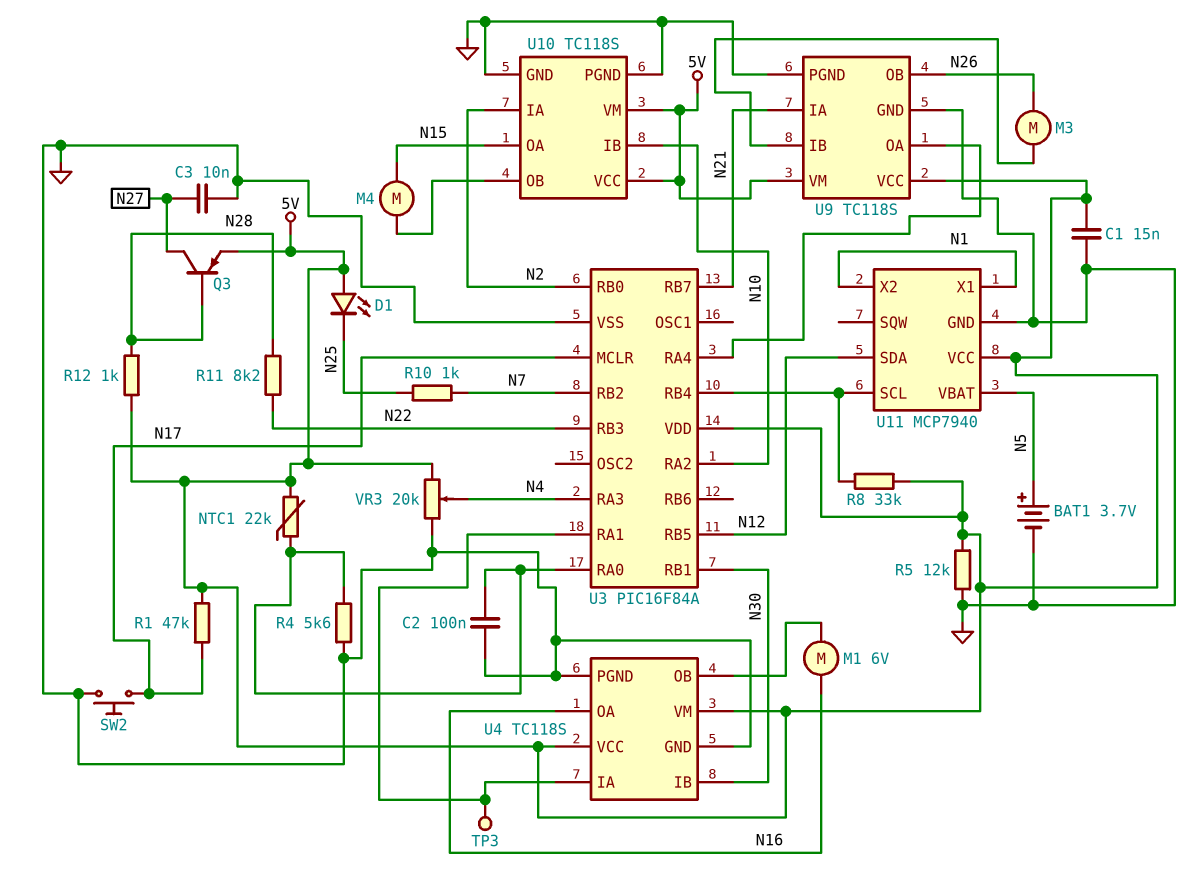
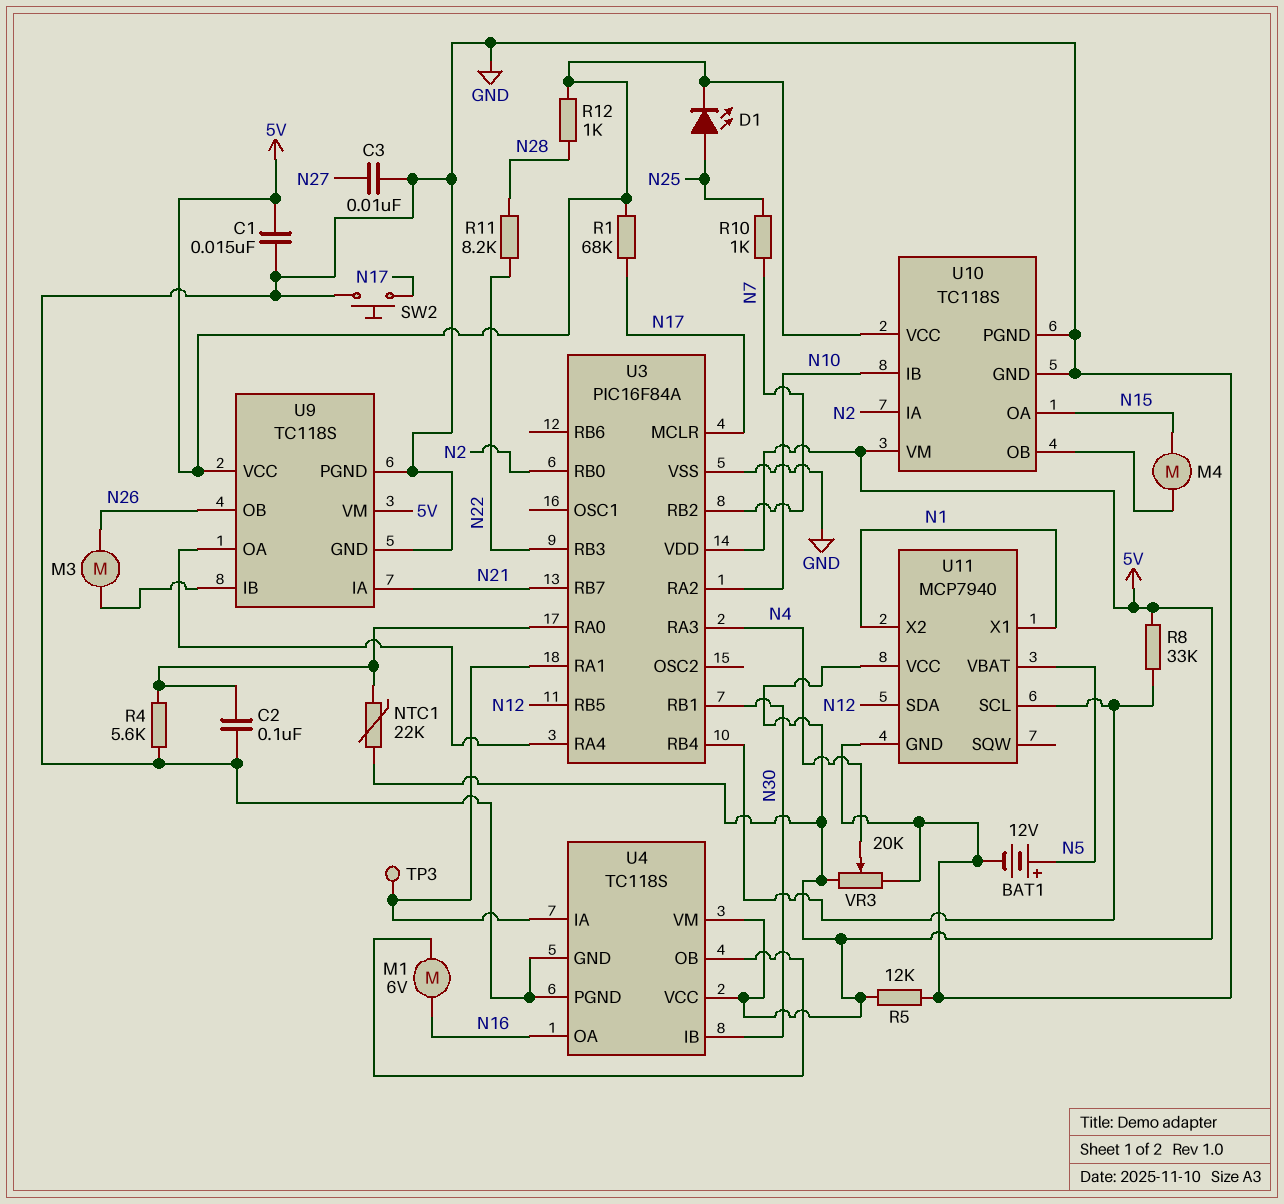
BAT1: 3.7V (plus N5, minus GND) -> 12V (plus N5, minus GND)
D1: LED (A 5V, K N25) -> LED (A N25, K 5V)
Q3: PNP (B N28, C N27, E 5V) -> none
R1: 47k (5V, N17) -> 68k (5V, N17)

